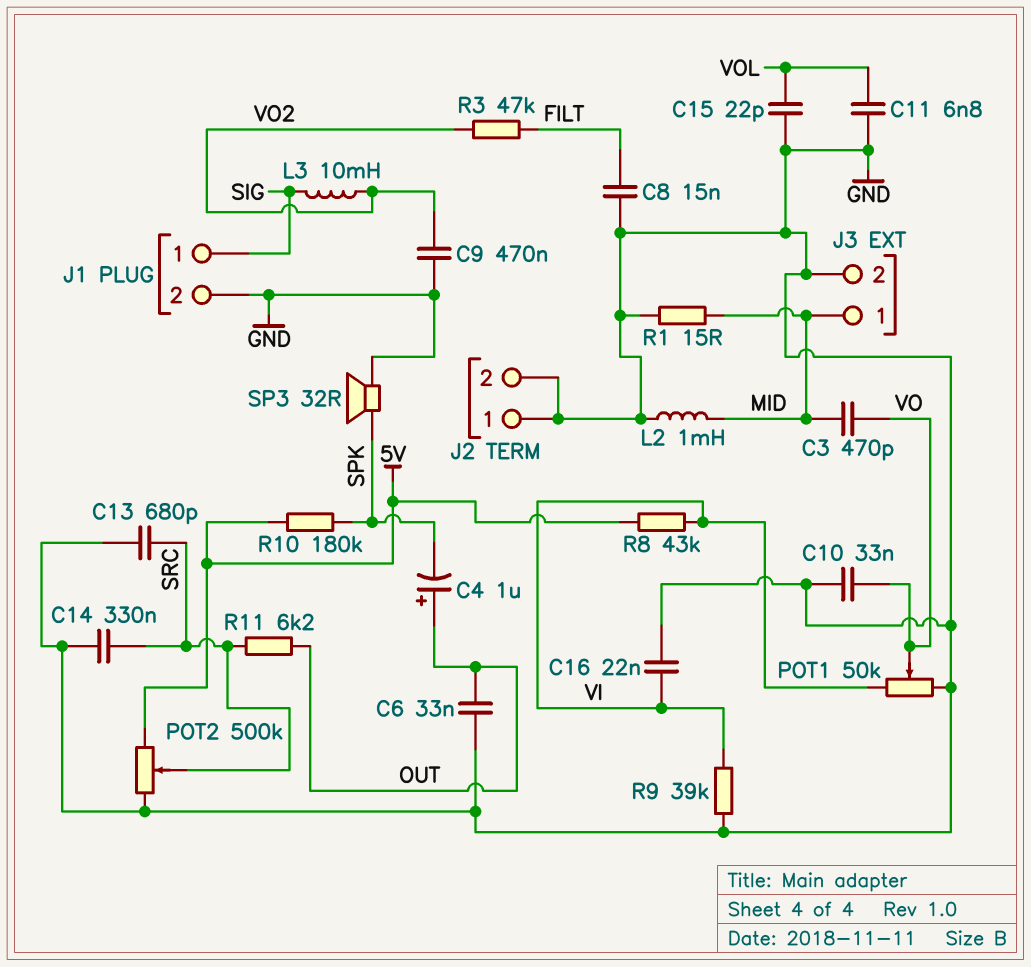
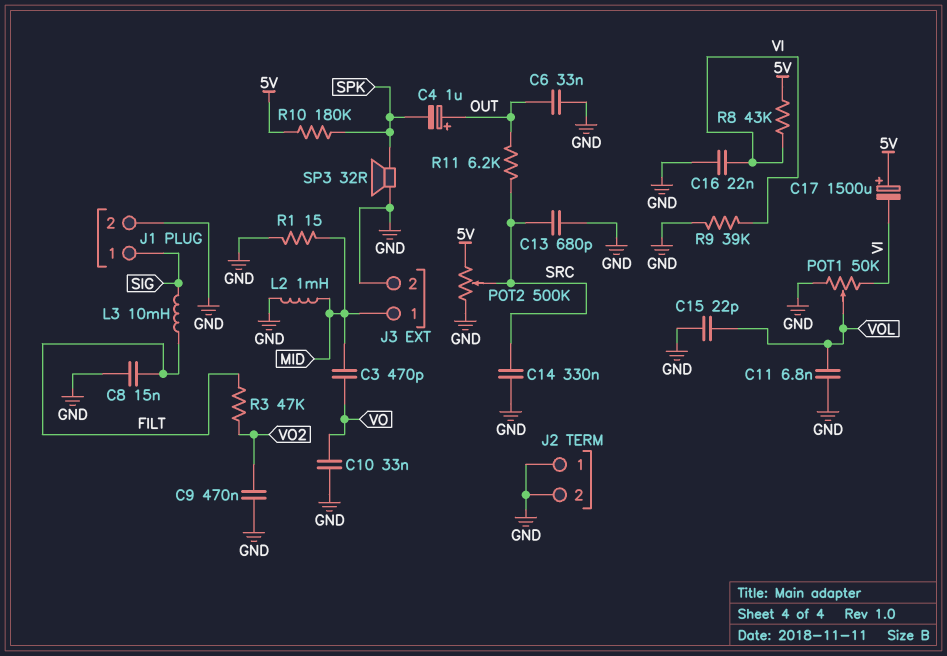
C17: none -> 1500uF (plus 5V, minus VI)
L3: 10mH (SIG, VO2) -> 10mH (FILT, SIG)
POT1: 50k (GND, VI, wiper VO) -> 50k (GND, VI, wiper VOL)

